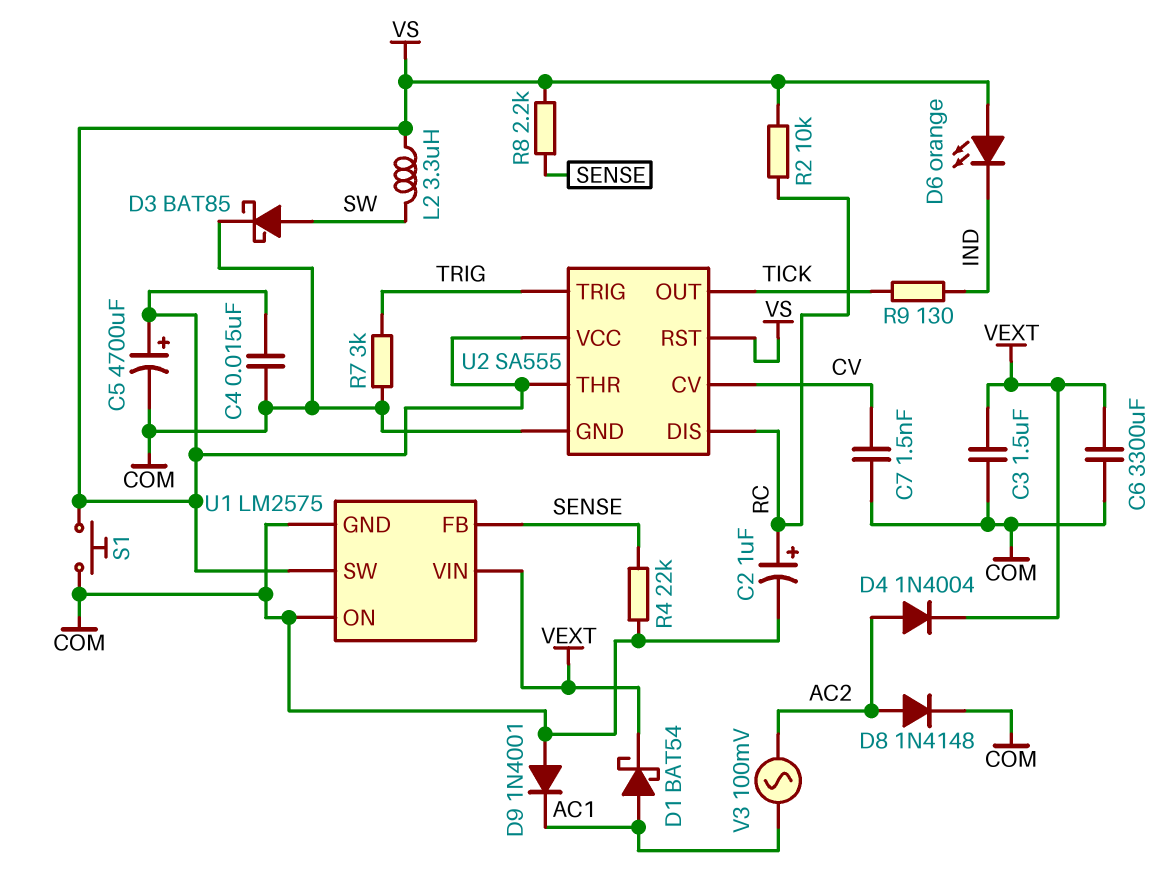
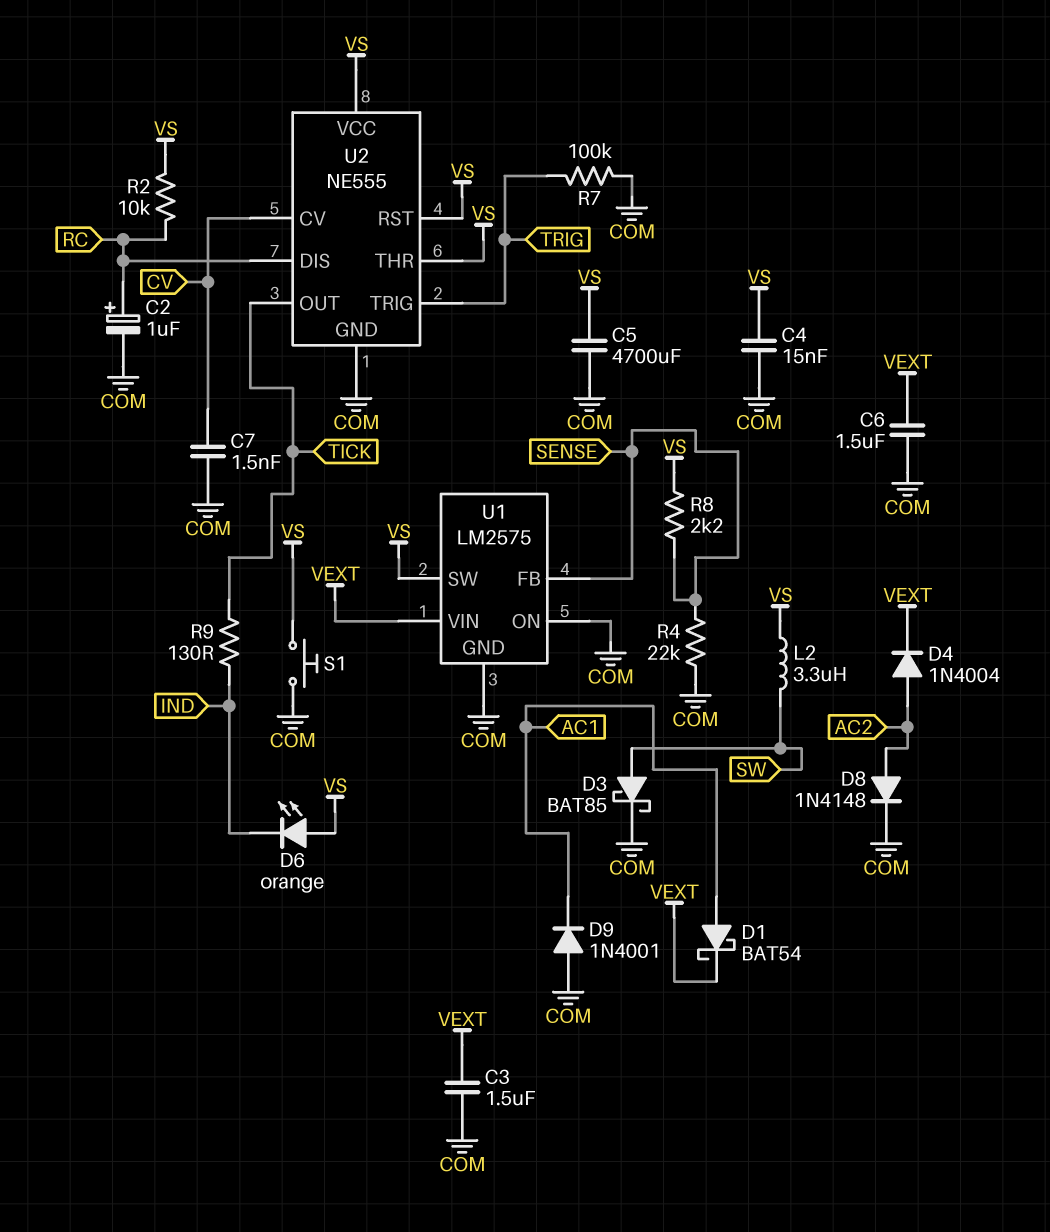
C5: 4700uF (plus VS, minus COM) -> 4700uF (COM, VS)
C6: 3300uF (COM, VEXT) -> 1.5uF (COM, VEXT)
R7: 3k (COM, TRIG) -> 100k (COM, TRIG)
U2: SA555 -> NE555
V3: AC 100mV (AC1, AC2) -> none

